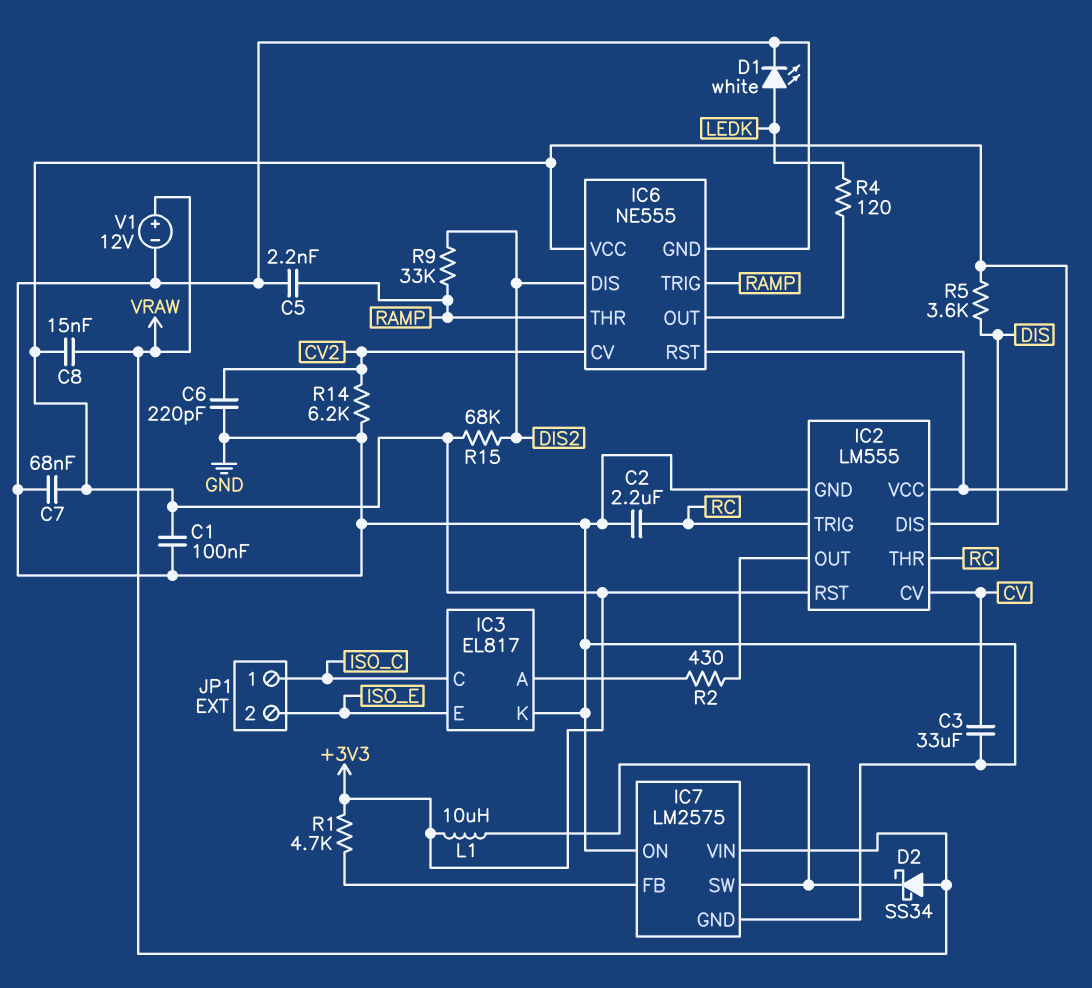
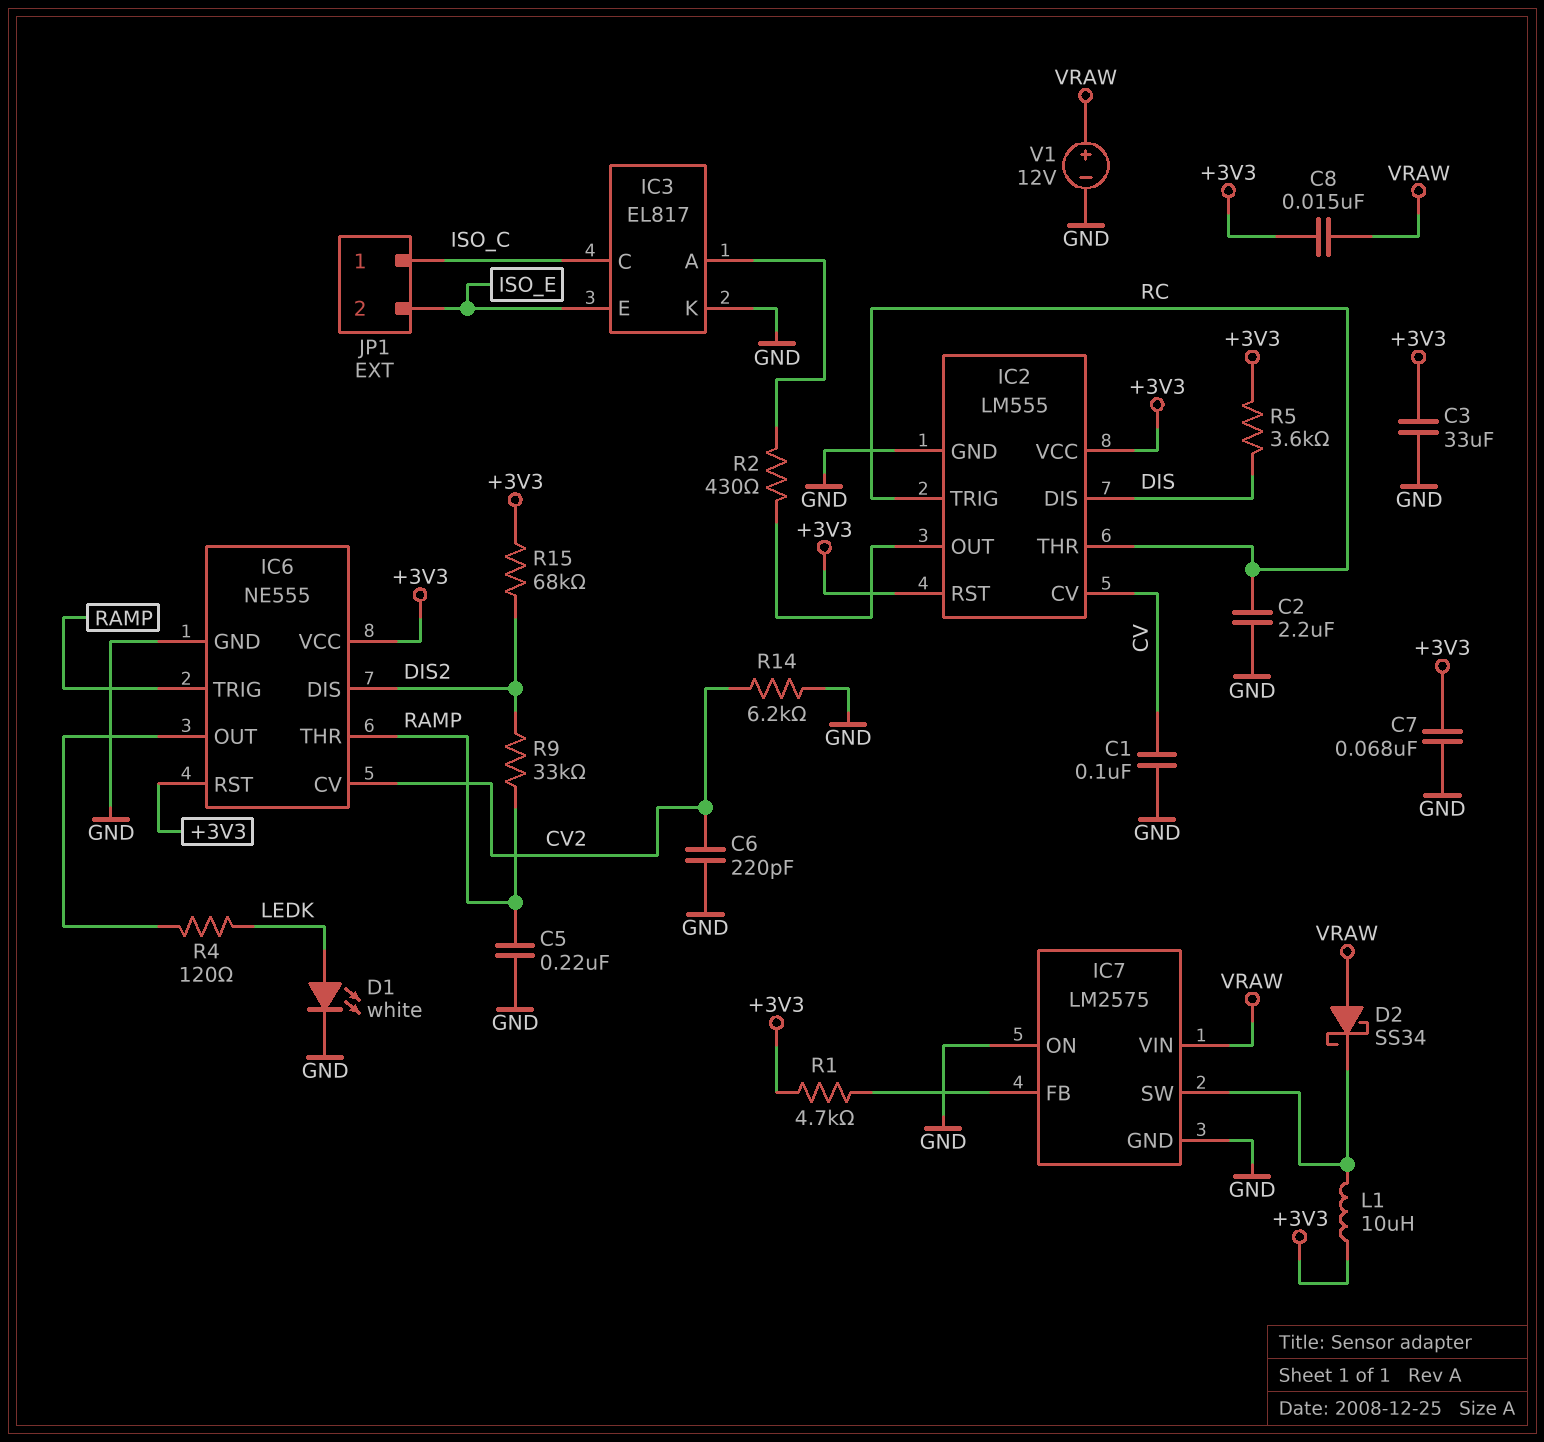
C1: 100nF (+3V3, GND) -> 100nF (CV, GND)
C3: 33uF (CV, GND) -> 33uF (+3V3, GND)
C5: 2.2nF (GND, RAMP) -> 220nF (GND, RAMP)

